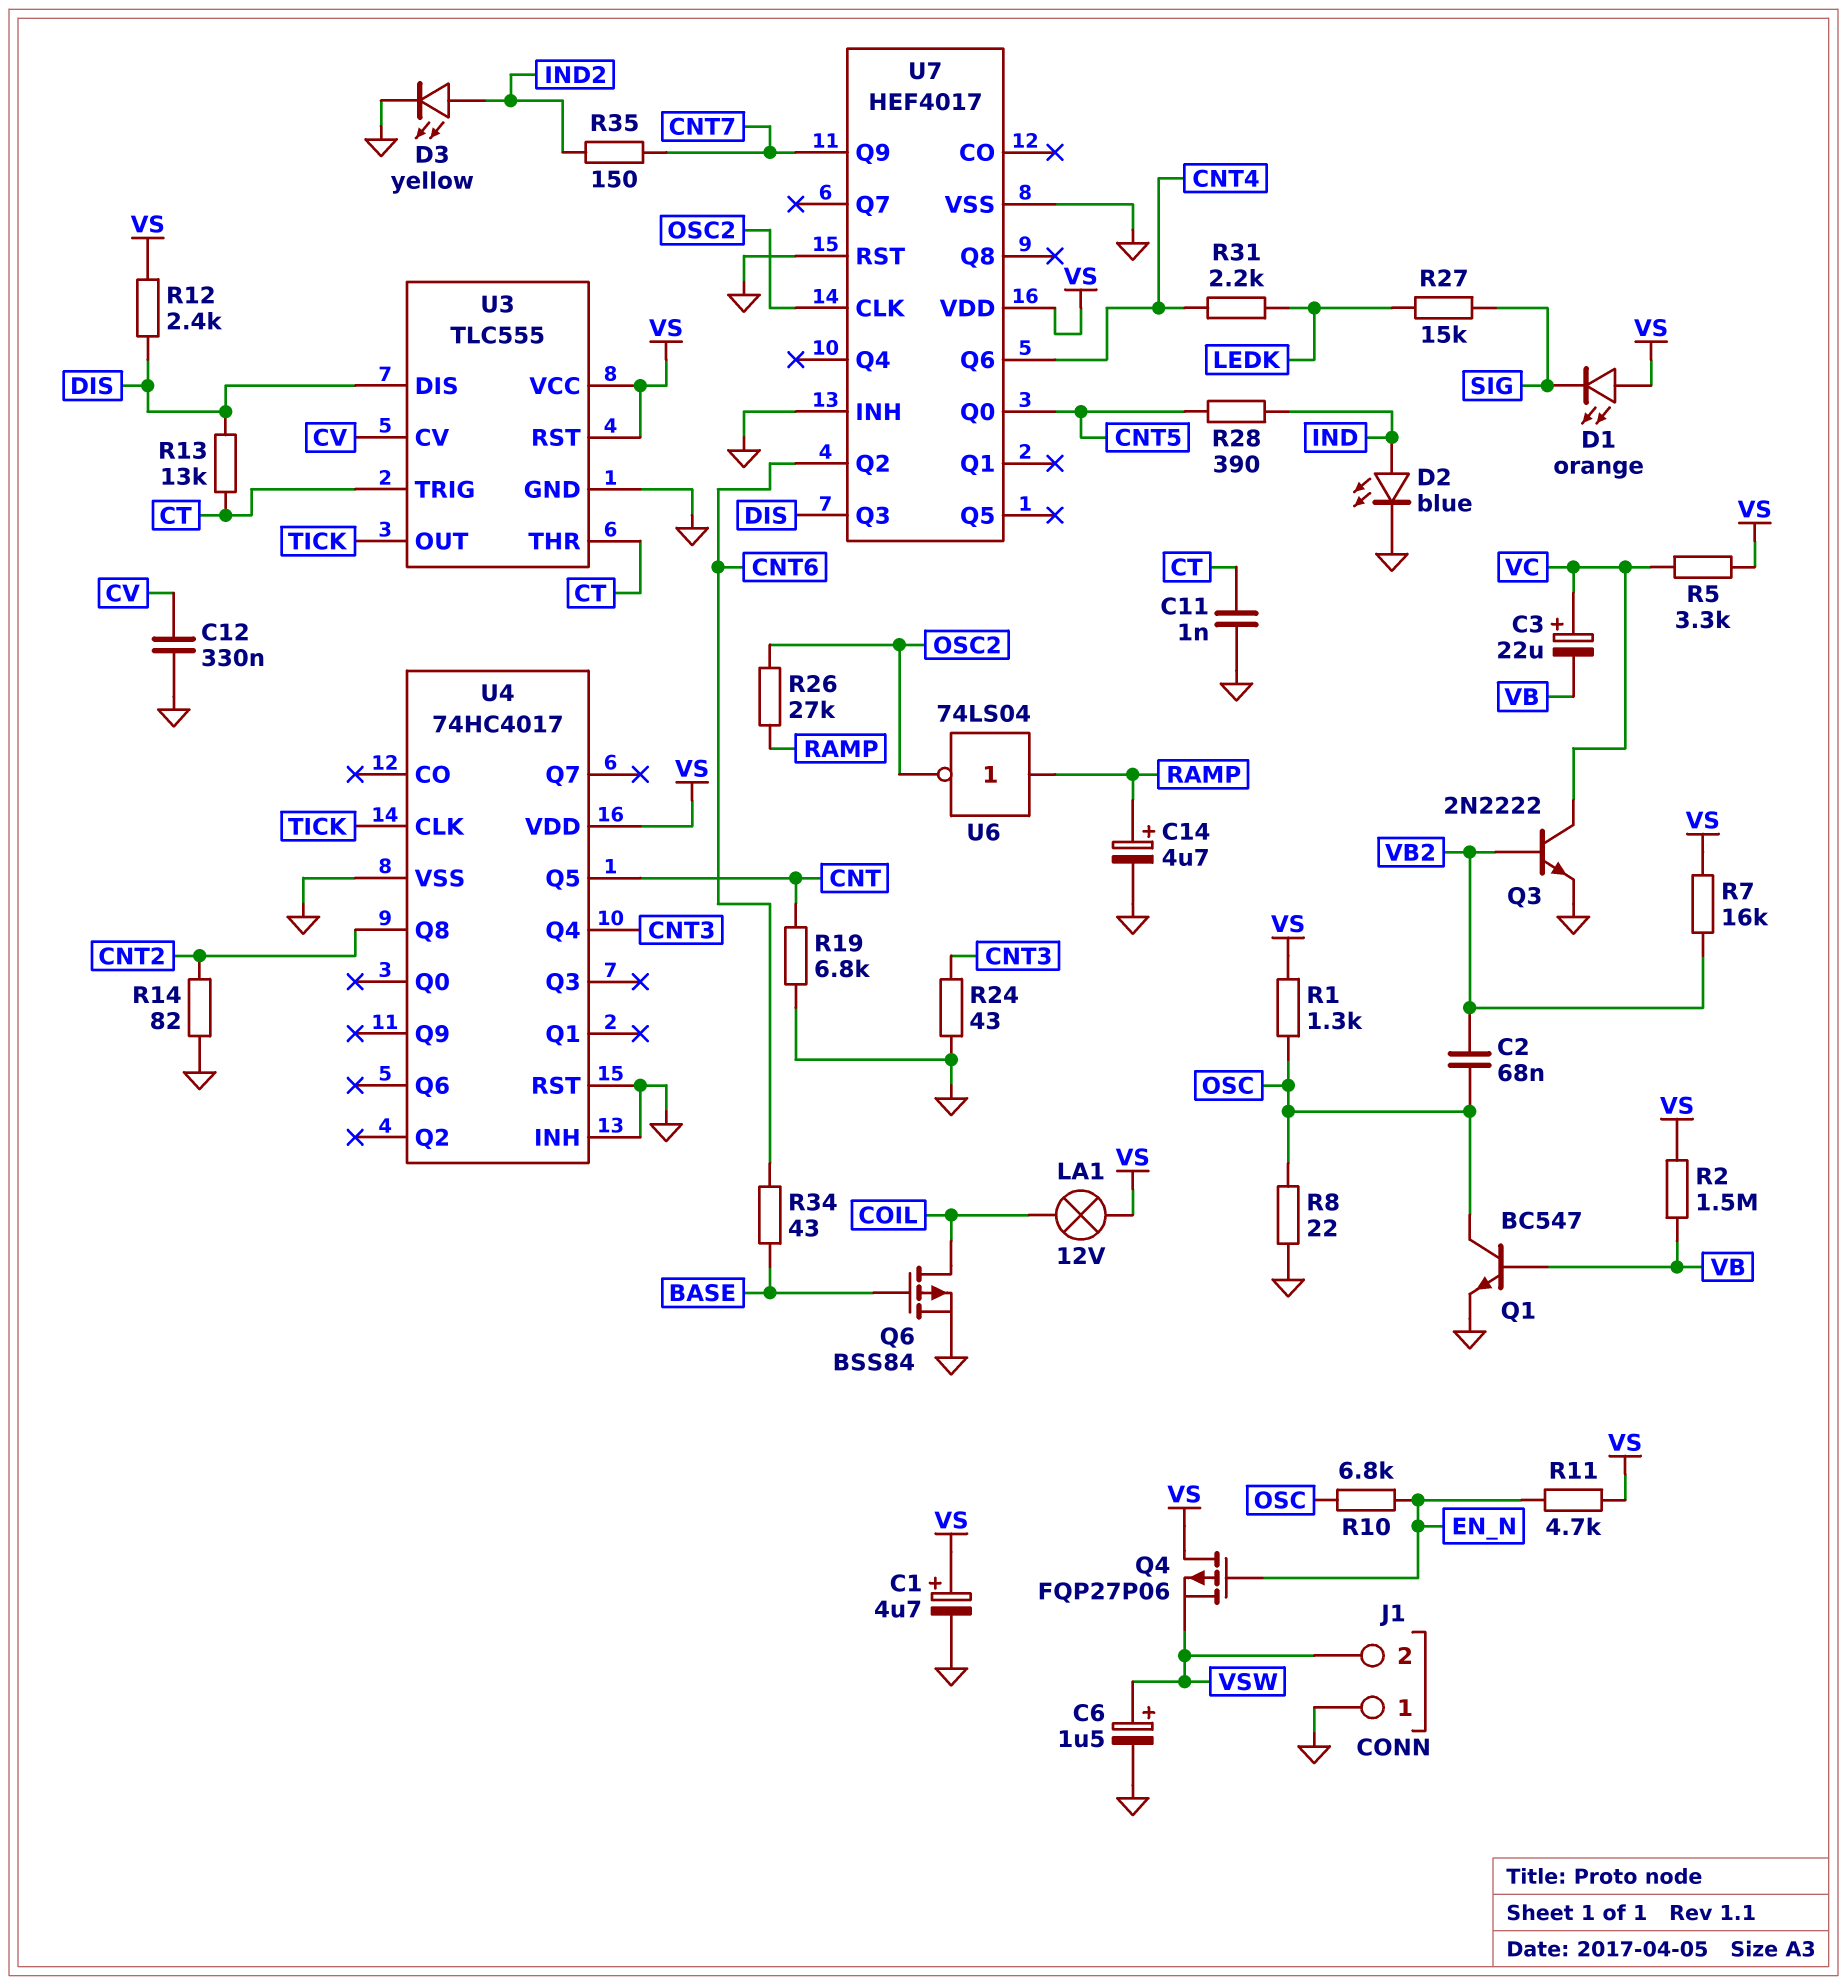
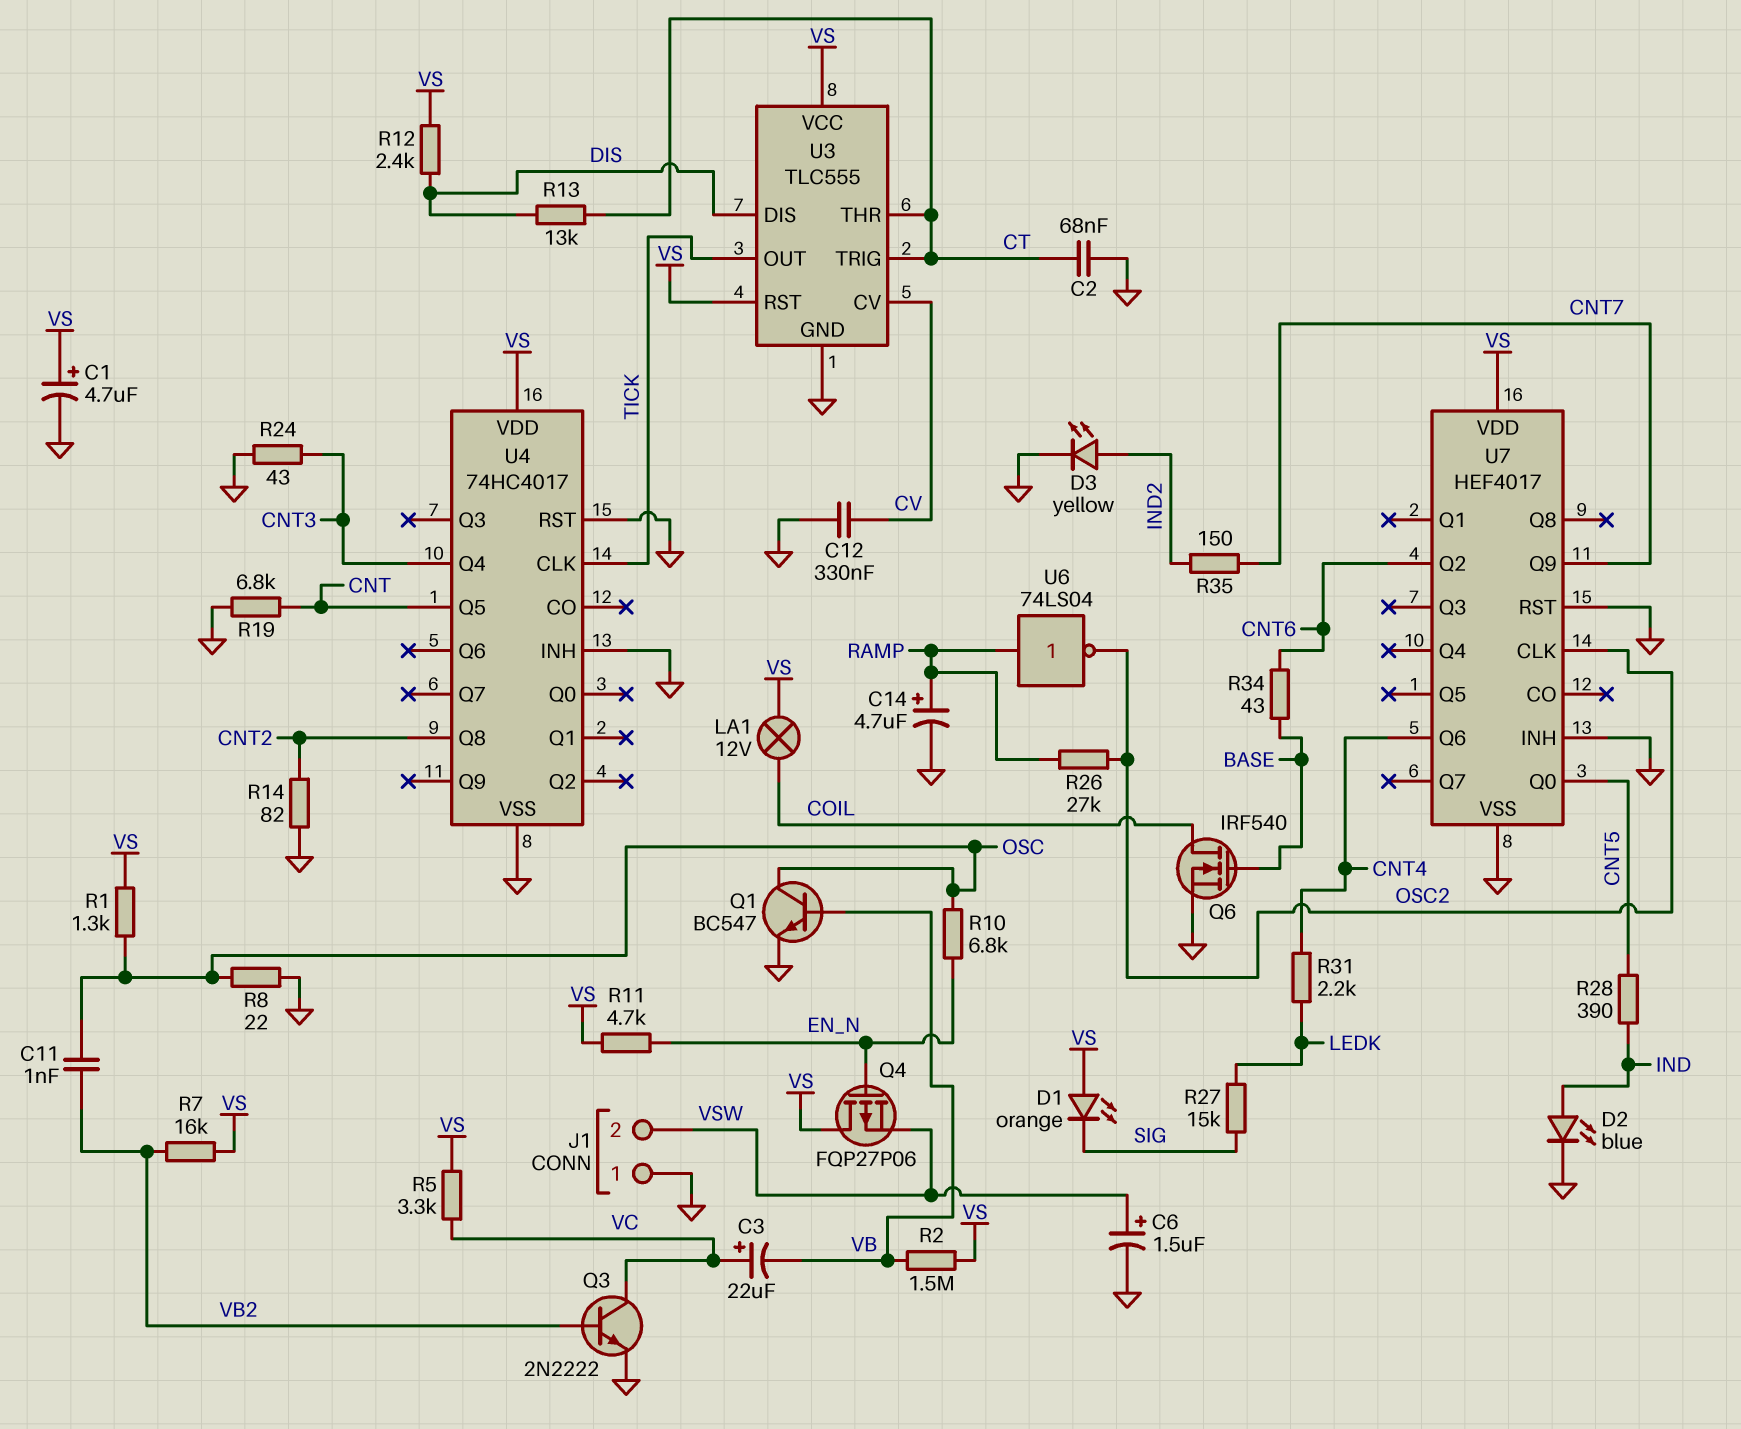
C2: 68nF (OSC, VB2) -> 68nF (CT, GND)
C11: 1nF (CT, GND) -> 1nF (OSC, VB2)
Q6: PMOS BSS84 (G BASE, D COIL, S GND) -> NMOS IRF540 (G BASE, D COIL, S GND)
U7 pin Q3: DIS -> none

